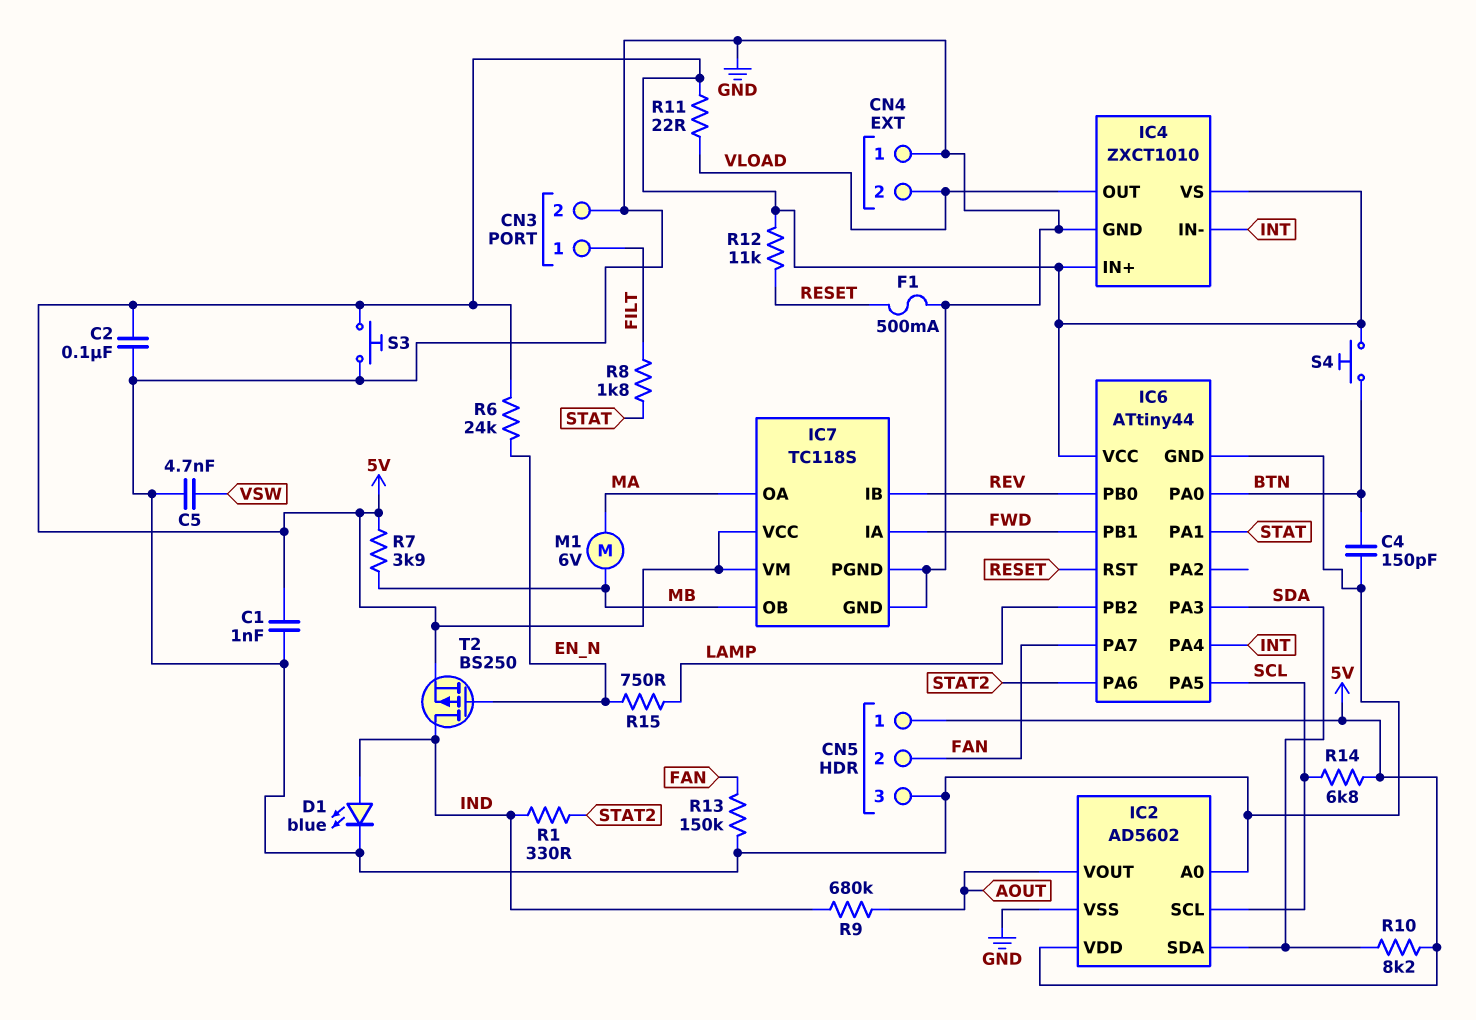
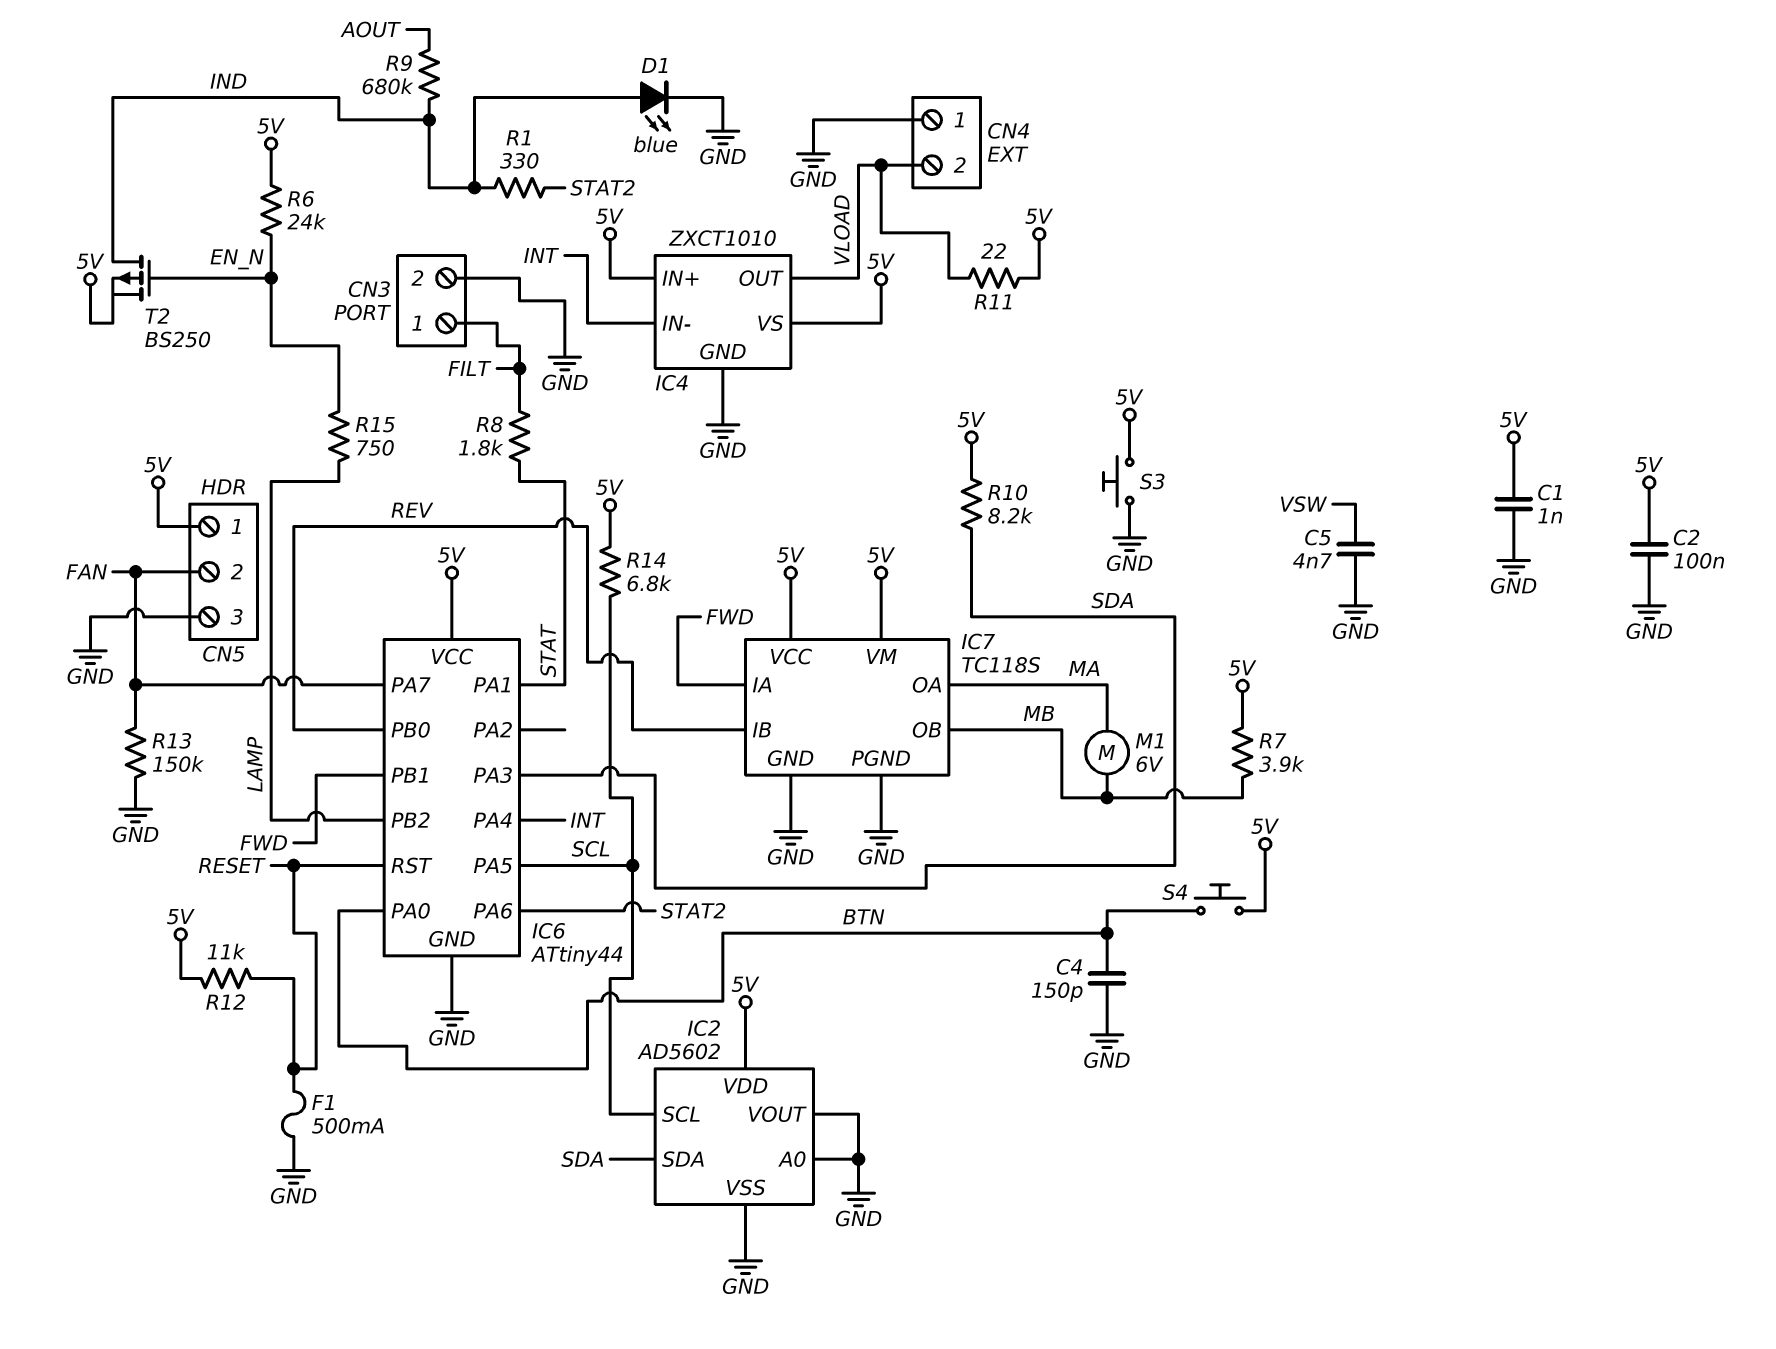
IC2 pin VOUT: AOUT -> GND

